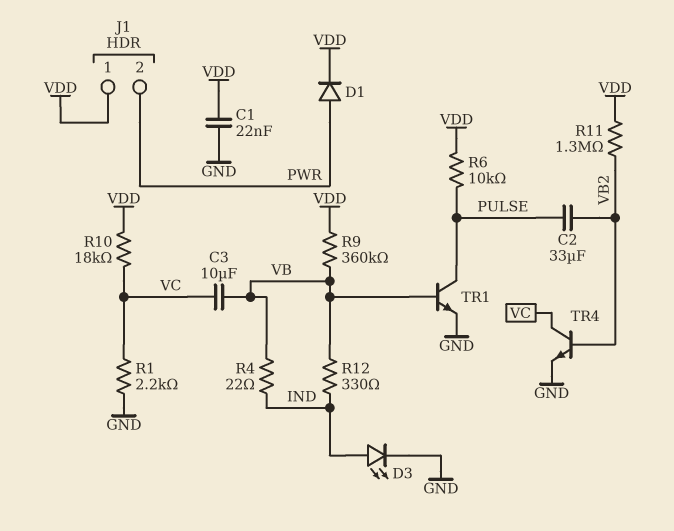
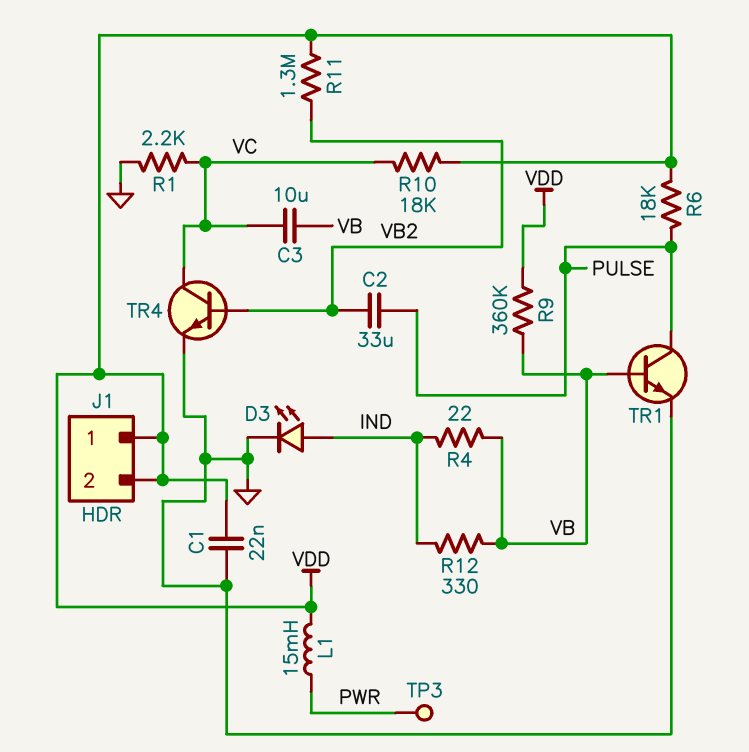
D1: diode (A PWR, K VDD) -> none
J1 pin 2: PWR -> VDD
L1: none -> 15mH (PWR, VDD)
R6: 10k (PULSE, VDD) -> 18k (PULSE, VDD)
TP3: none -> test point (PWR)

